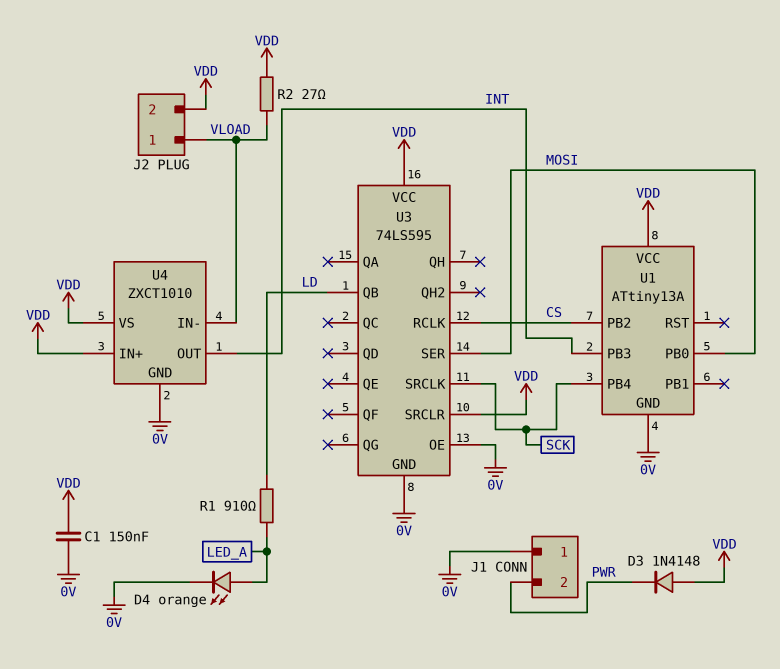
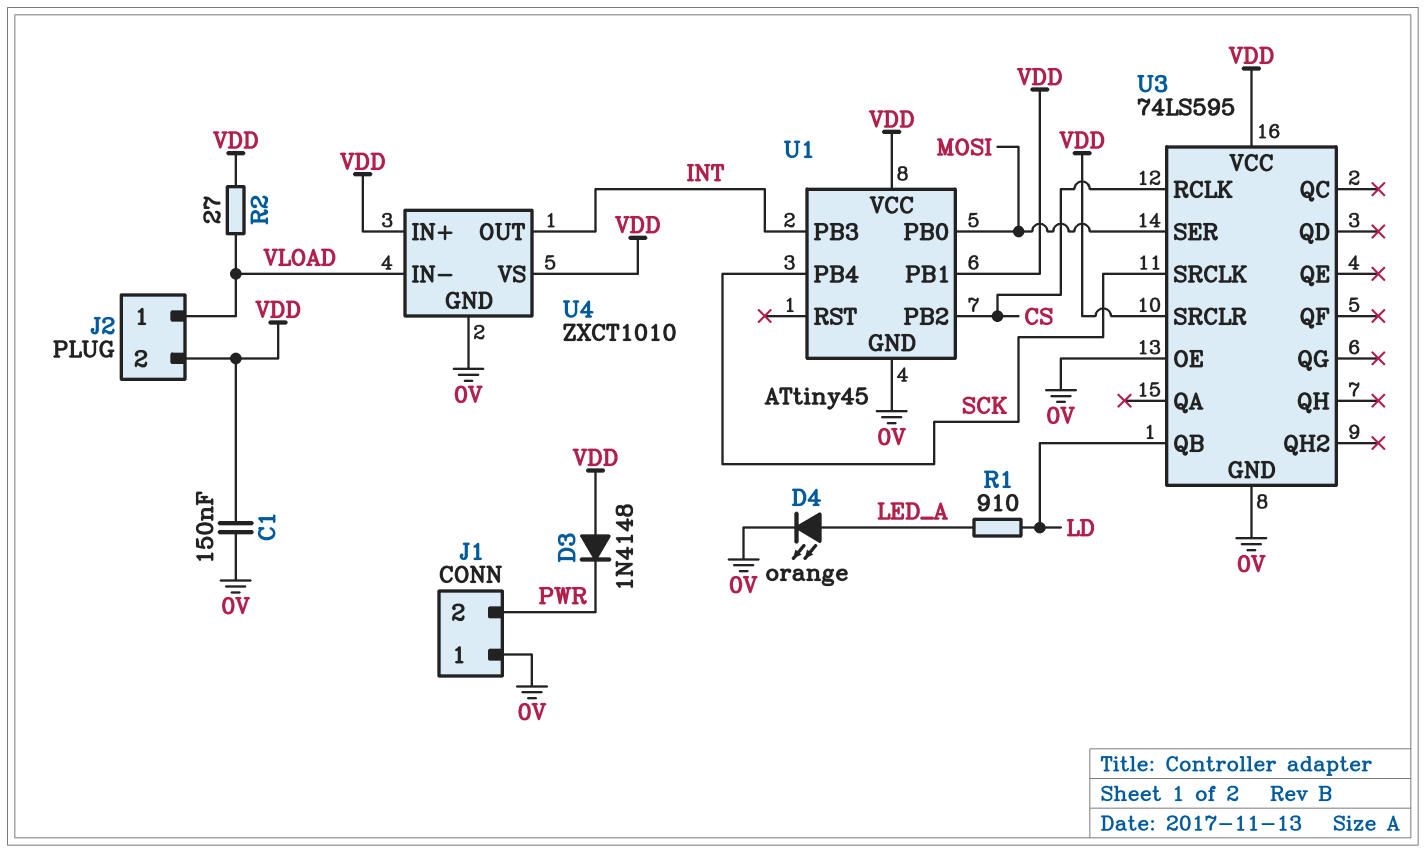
U1: ATtiny13A -> ATtiny45
U1 pin PB1: none -> VDD

